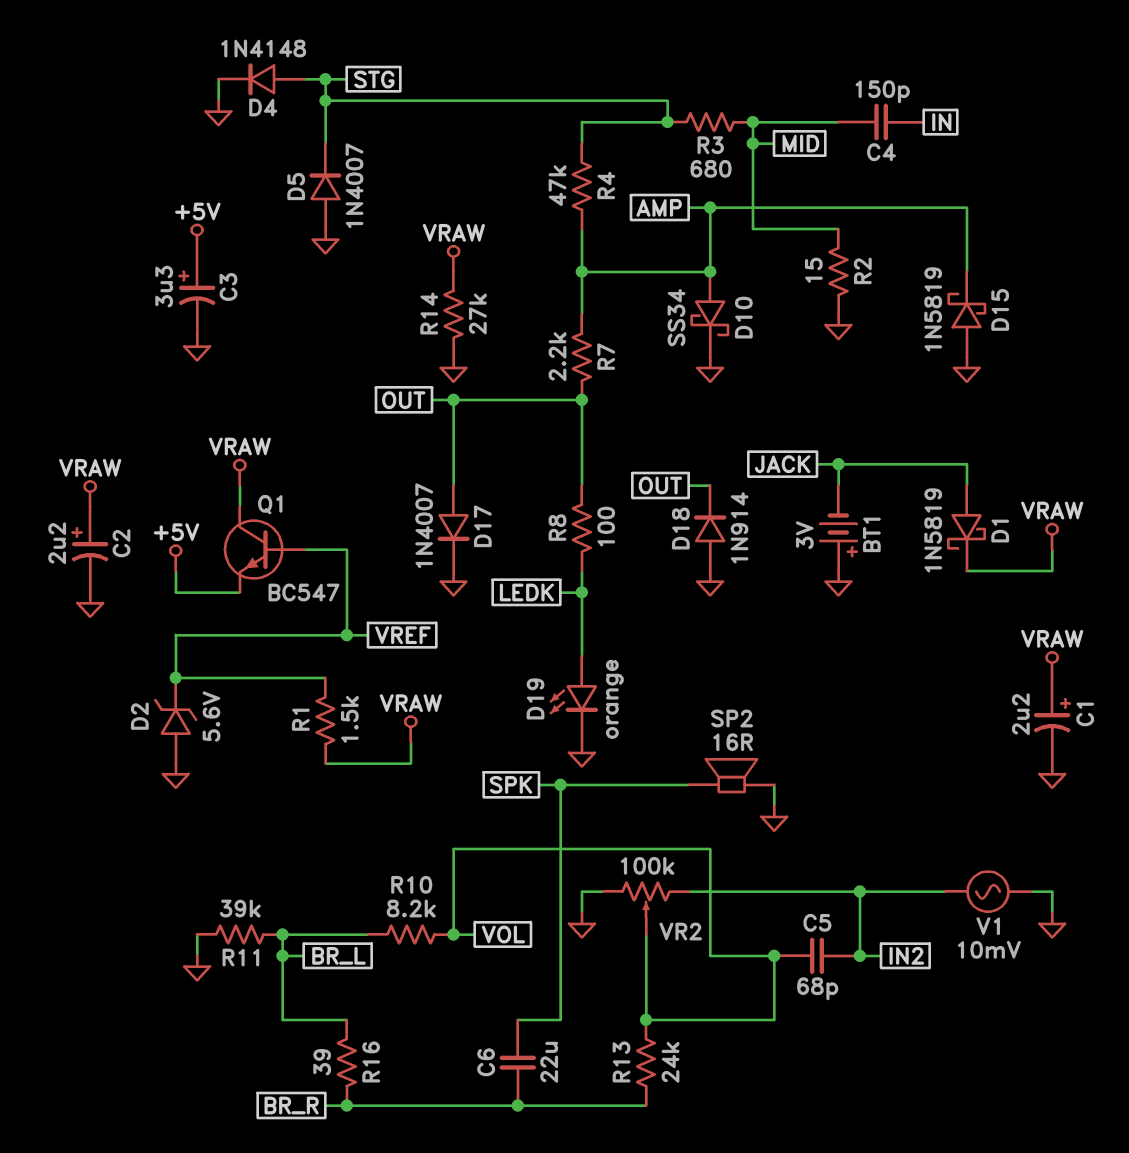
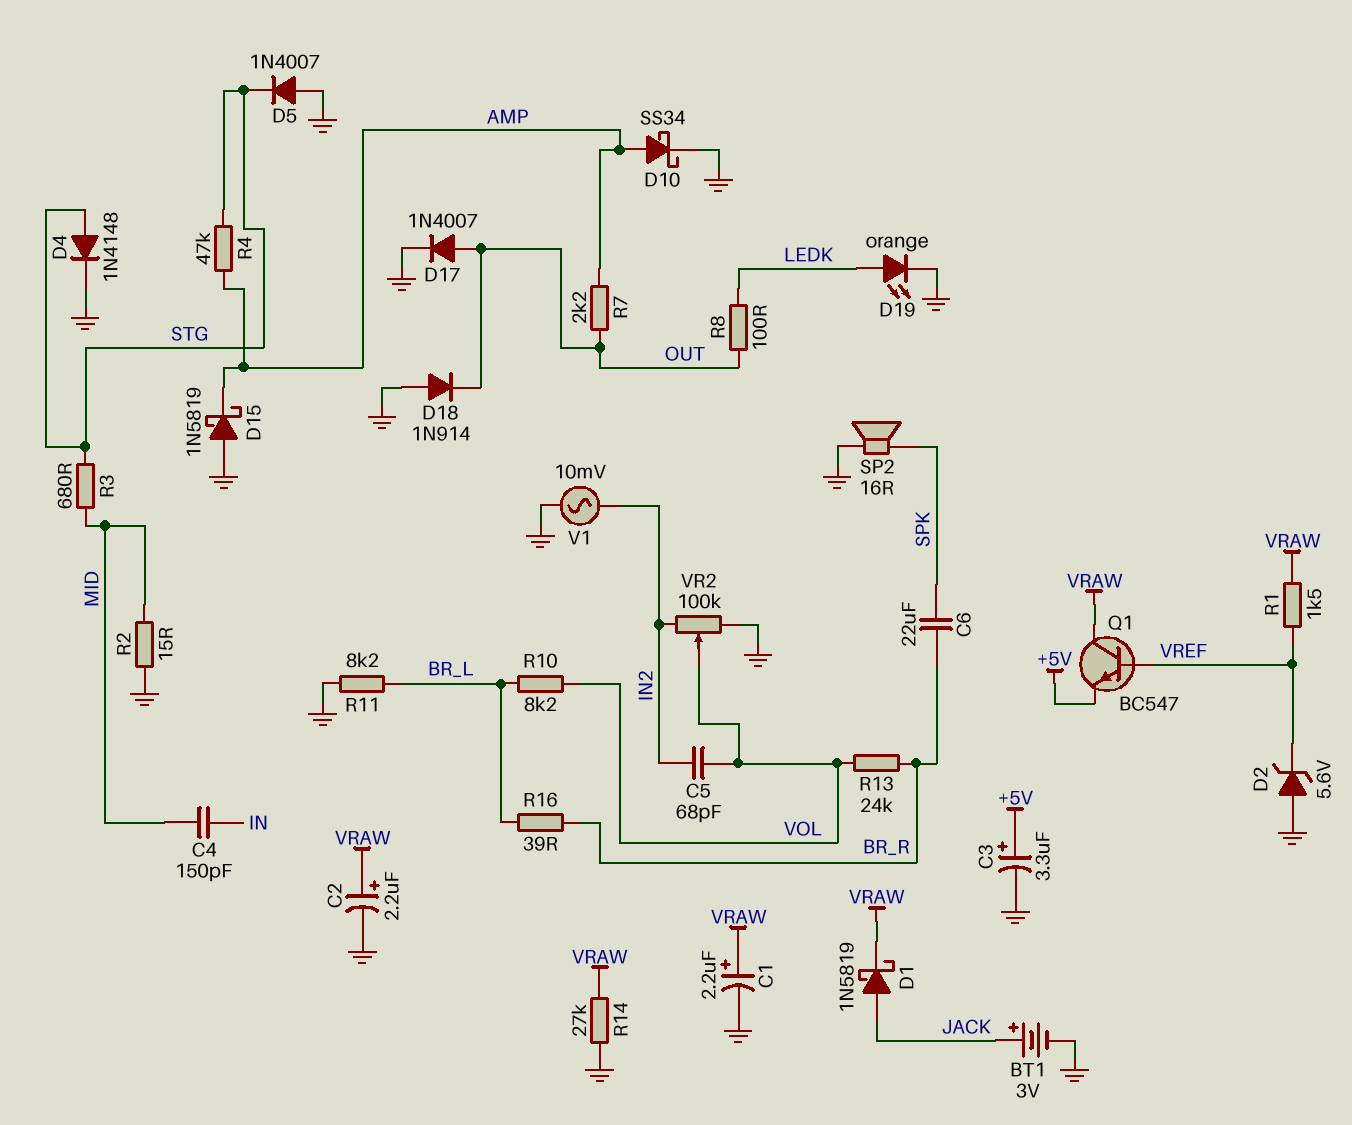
BT1: 3V (plus GND, minus JACK) -> 3V (plus JACK, minus GND)
R11: 39k (BR_L, GND) -> 8.2k (BR_L, GND)

